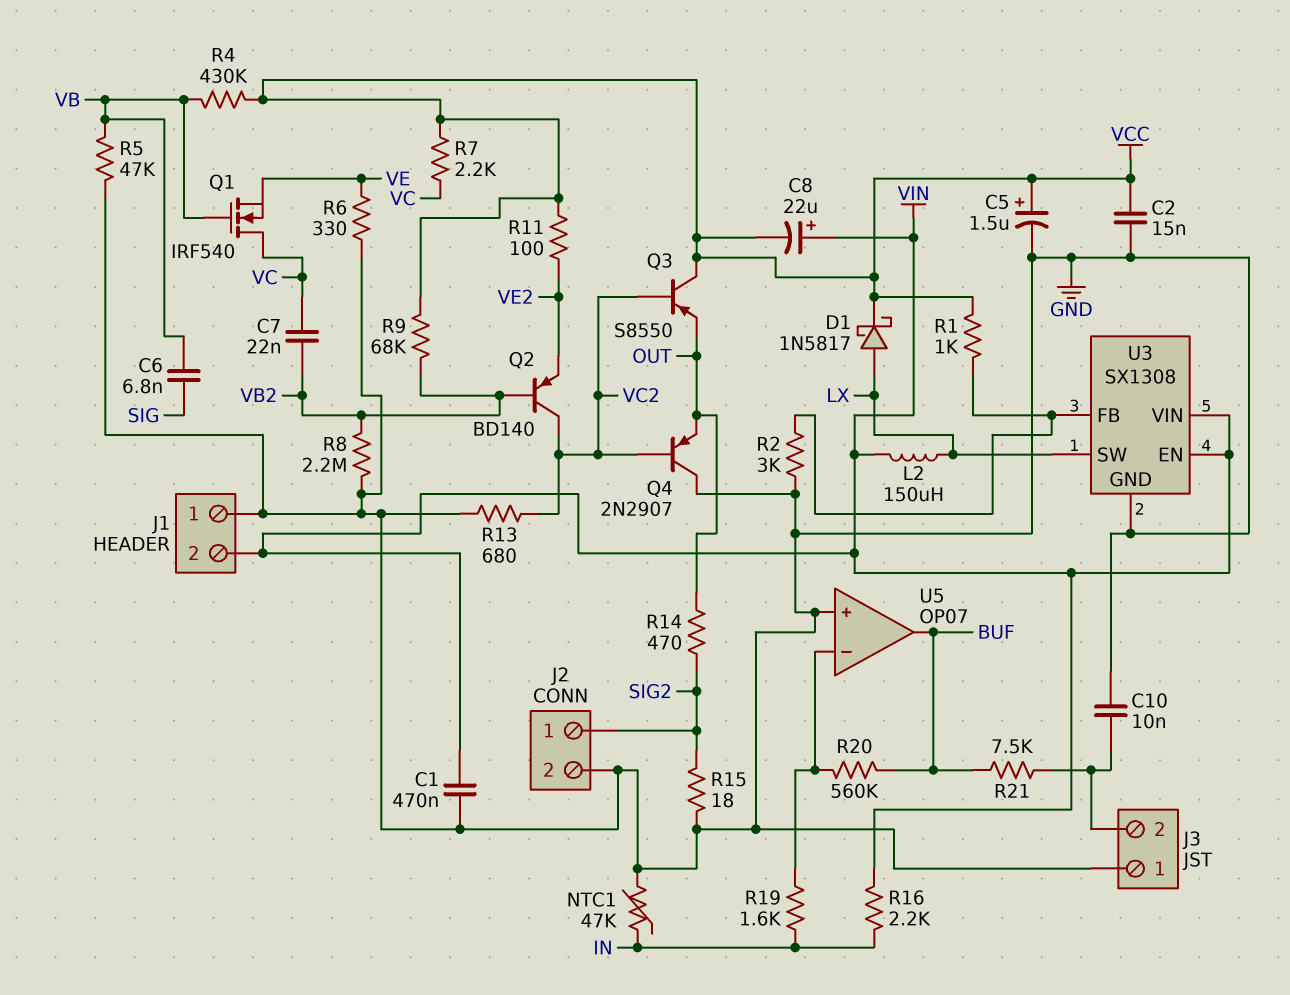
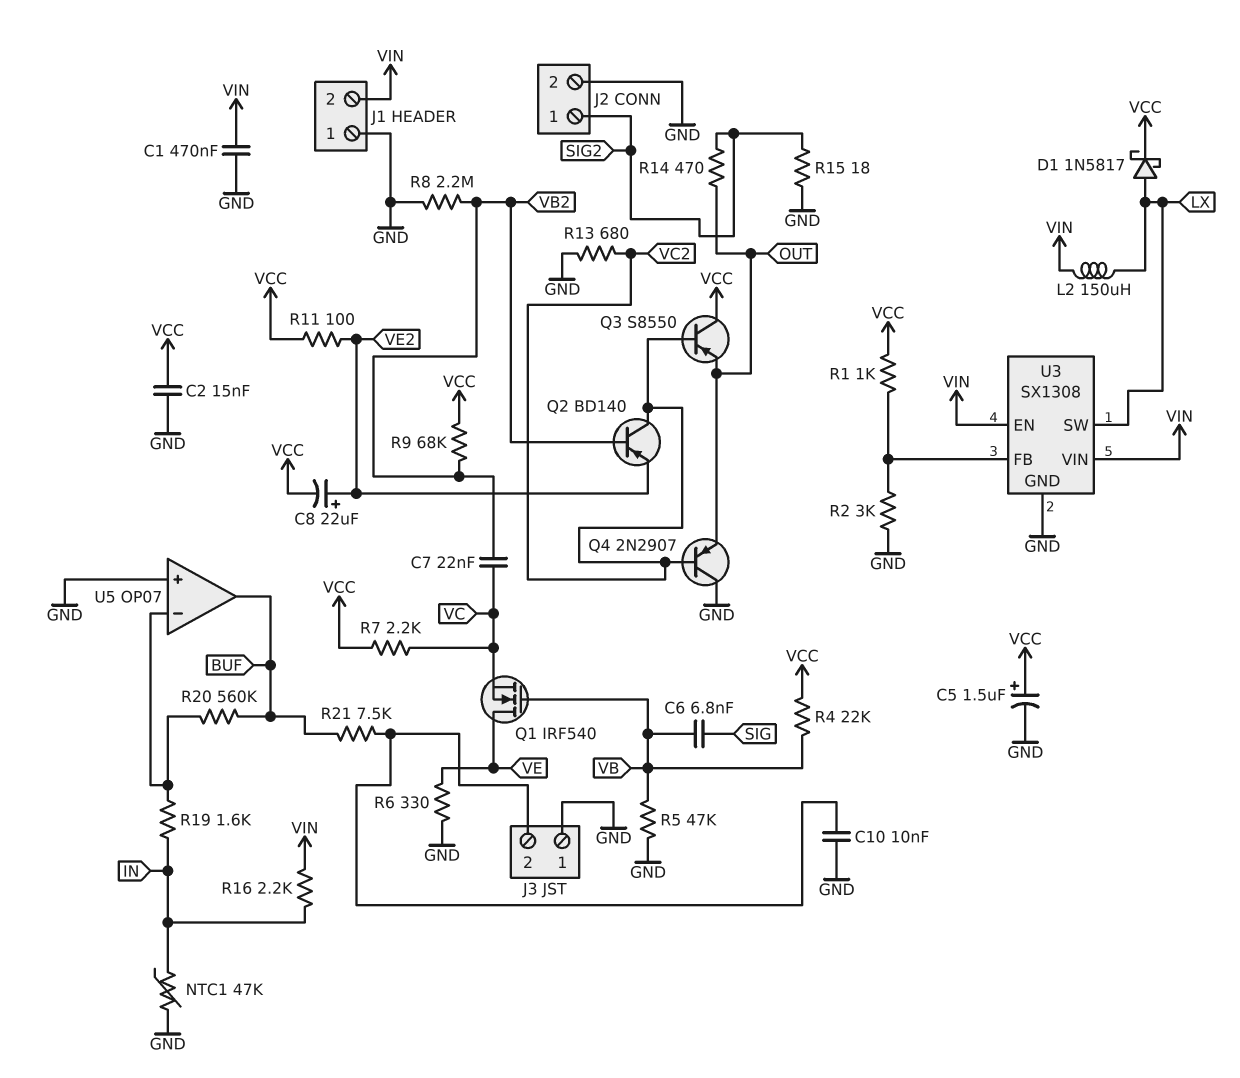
C8: 22uF (plus VIN, minus VCC) -> 22uF (plus VE2, minus VCC)
Q1: NMOS IRF540 (G VB, D VC, S VE) -> NMOS IRF540 (G VB, D VE, S VC)
R4: 430k (VB, VCC) -> 22k (VB, VCC)

